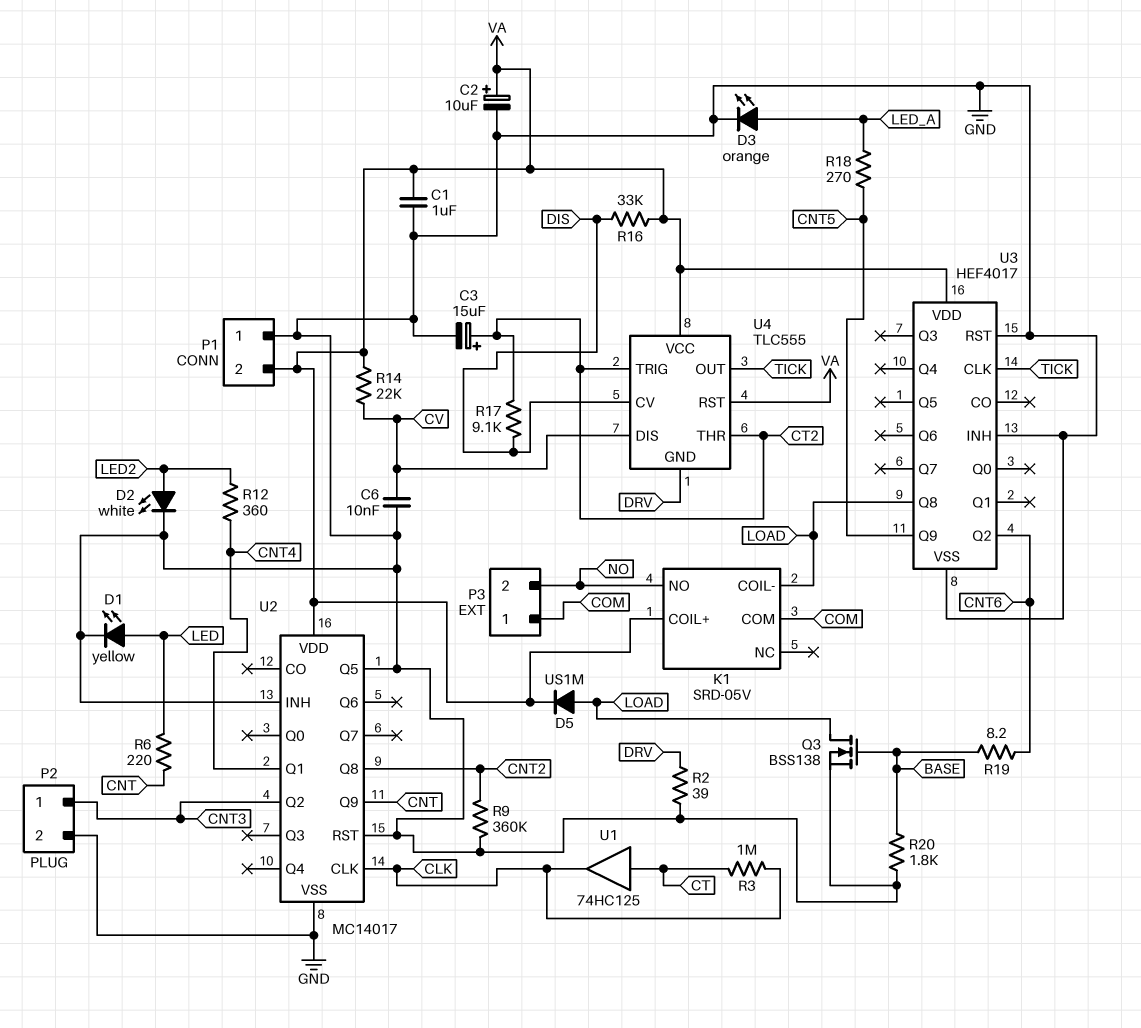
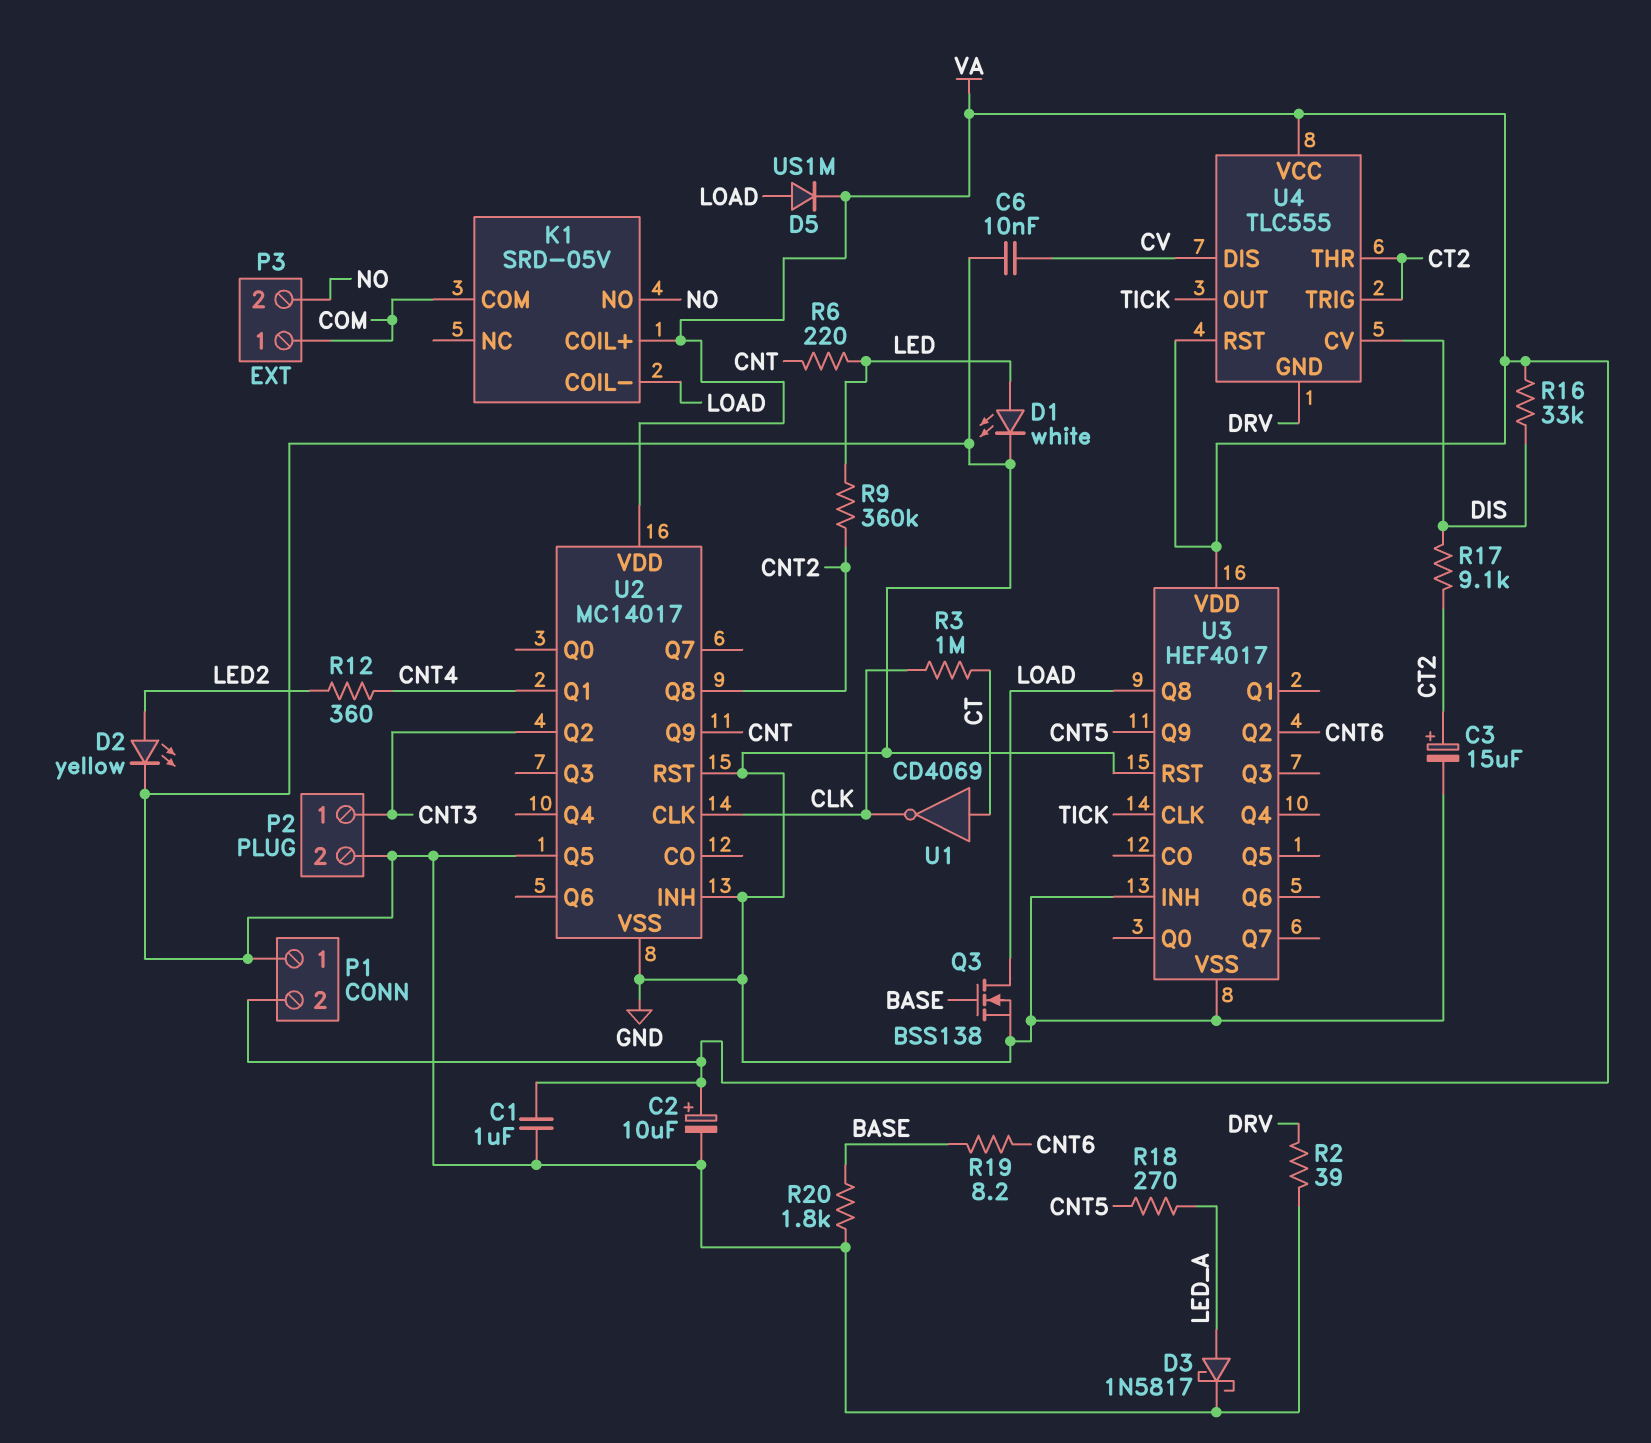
D1: LED yellow (A LED, K GND) -> LED white (A LED, K GND)
D2: LED white (A LED2, K GND) -> LED yellow (A LED2, K GND)
D3: LED orange (A LED_A, K GND) -> schottky 1N5817 (A LED_A, K GND)
R9: 360k (CNT2, GND) -> 360k (CNT2, LED)
R14: 22k (CV, VA) -> none
U1: buffer 74HC125 (in CT, out CLK) -> NOT CD4069 (in CT, out CLK)

